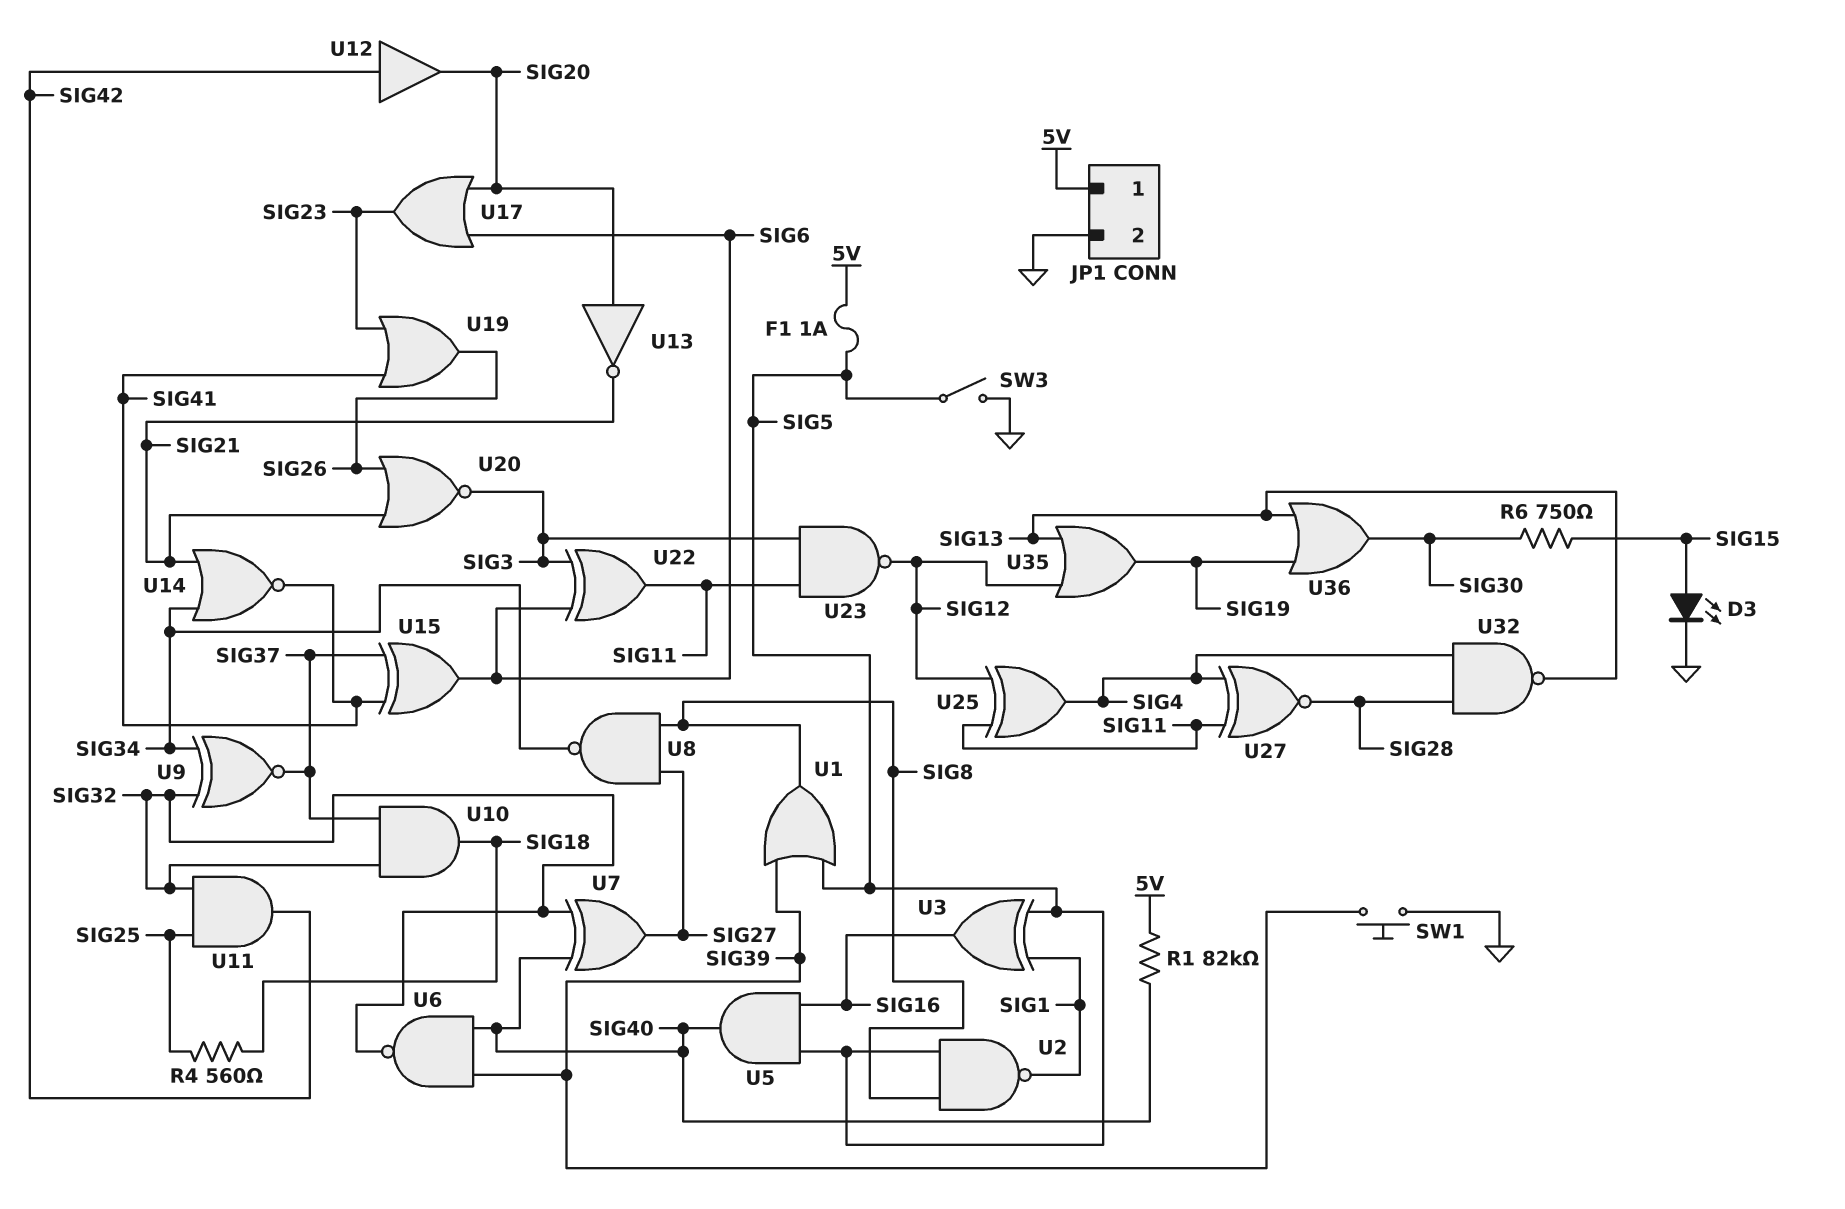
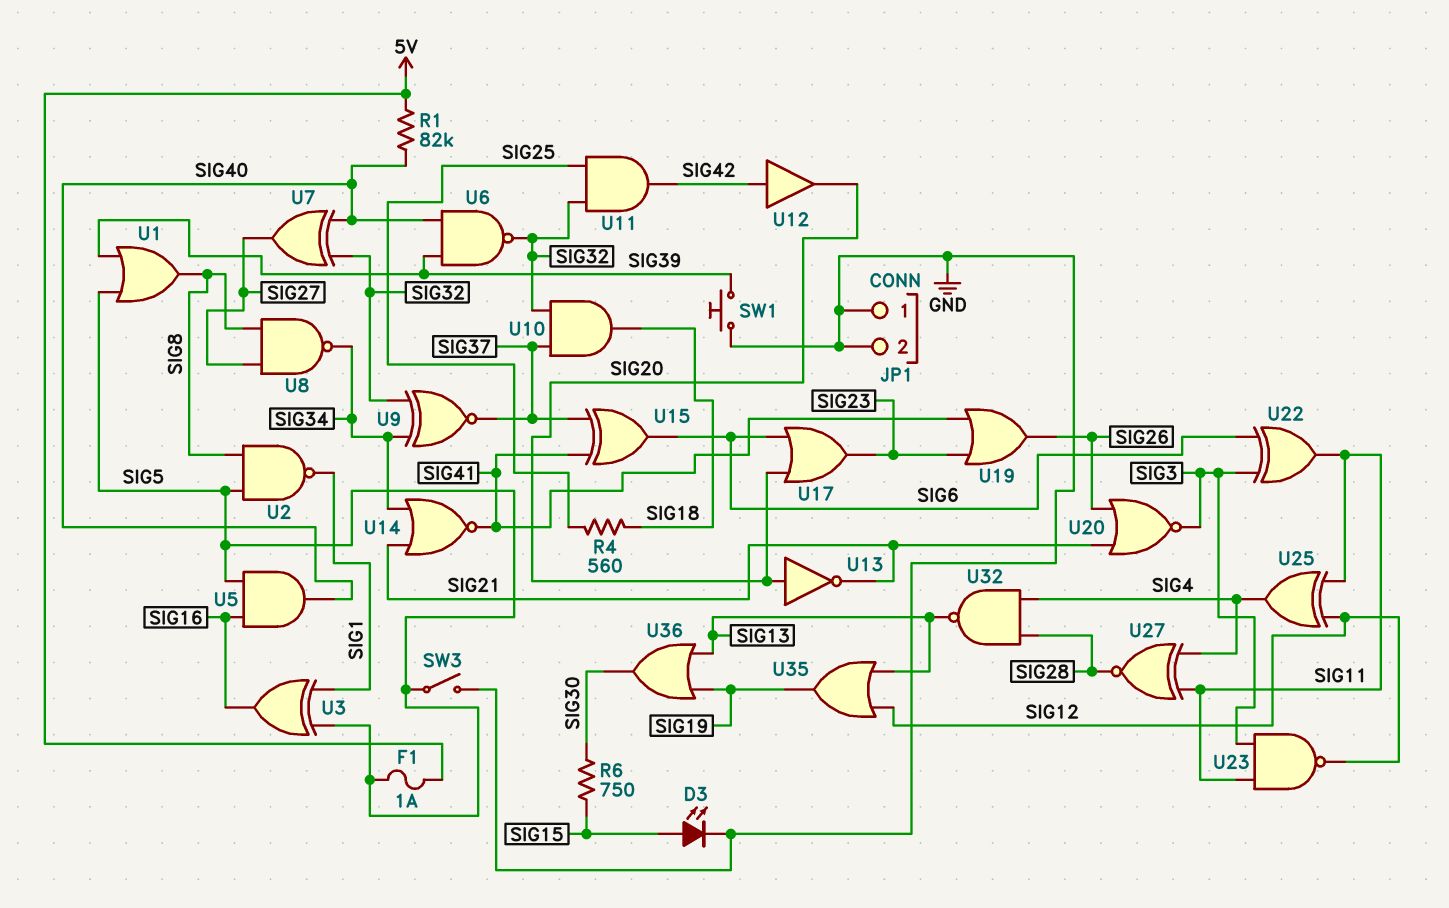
JP1 pin 1: 5V -> GND

